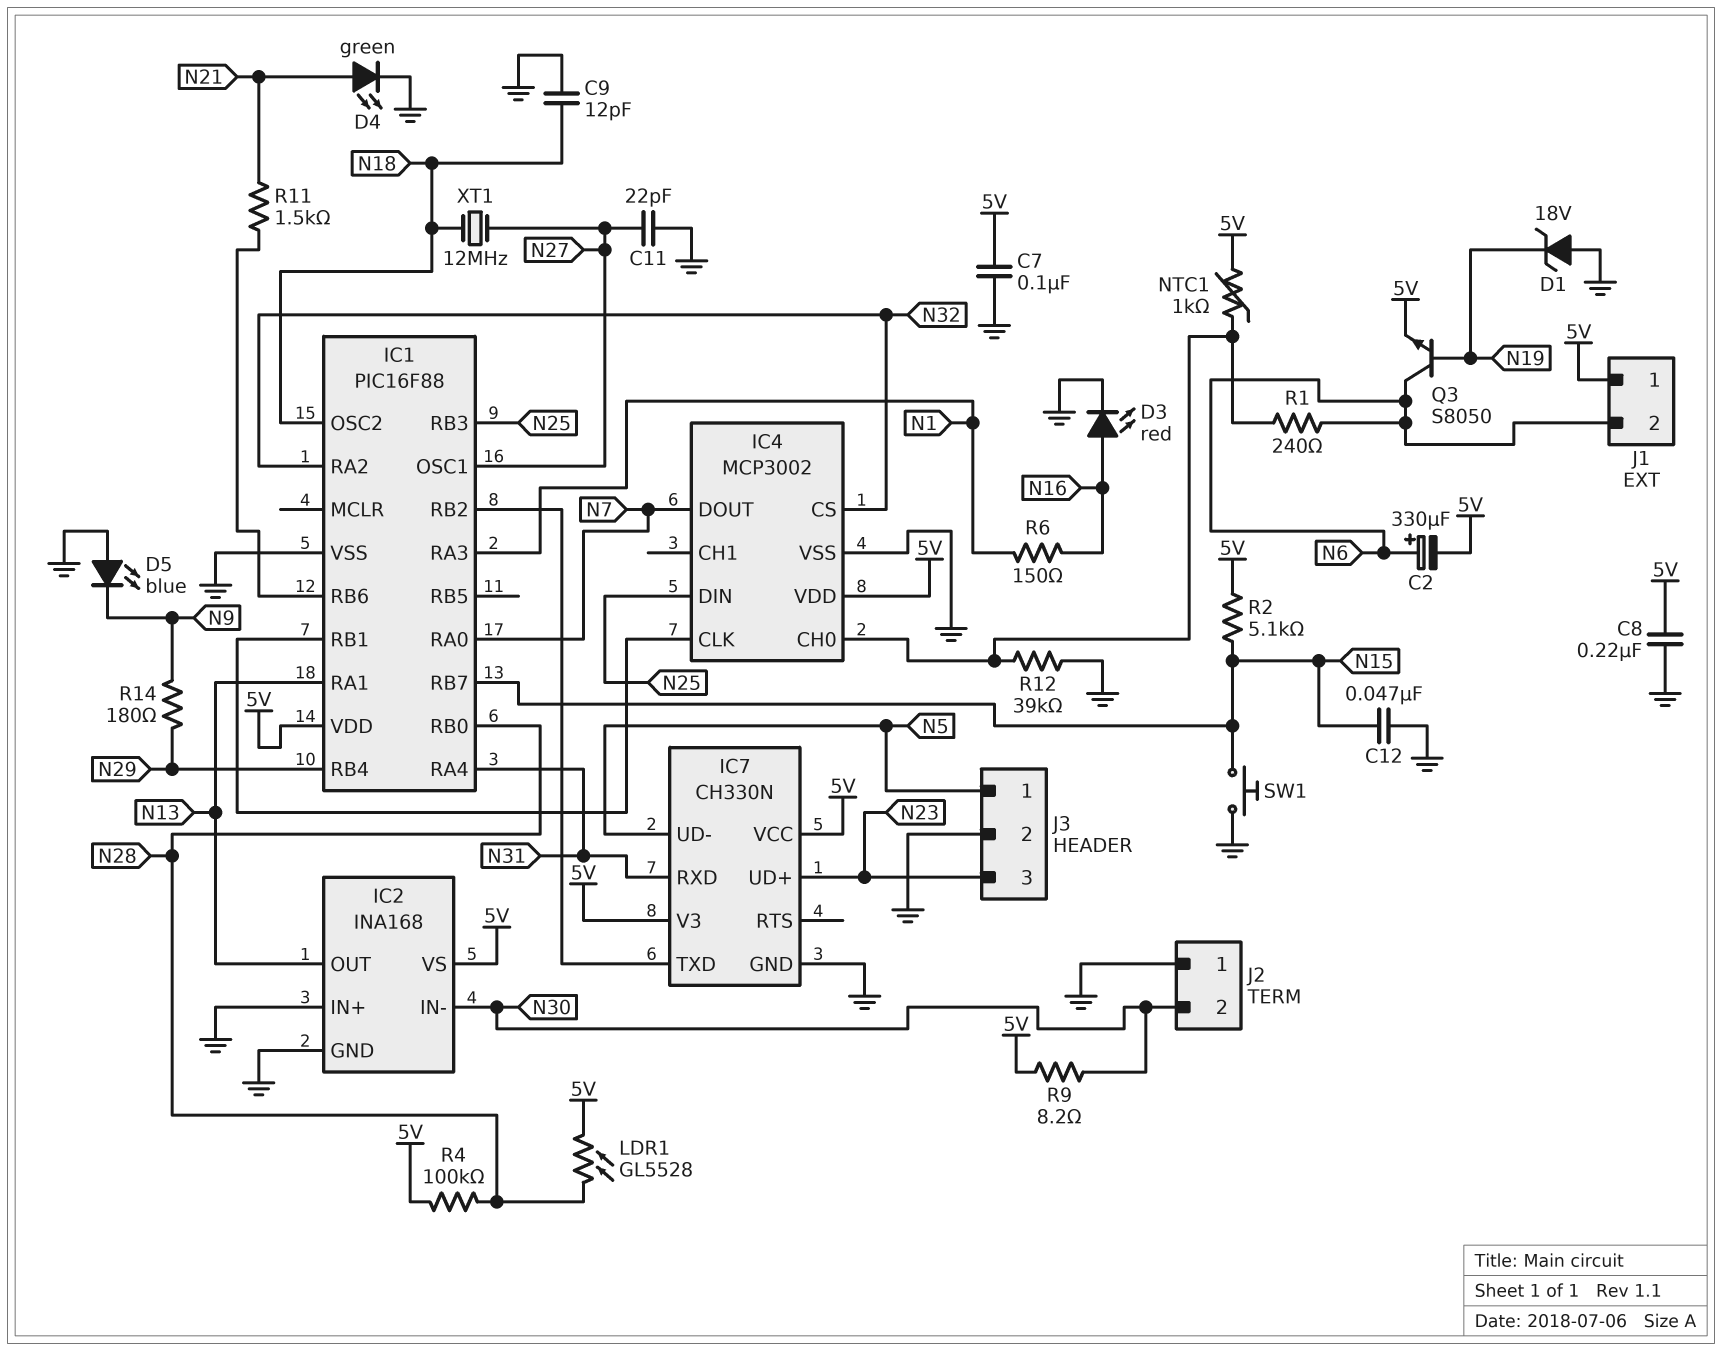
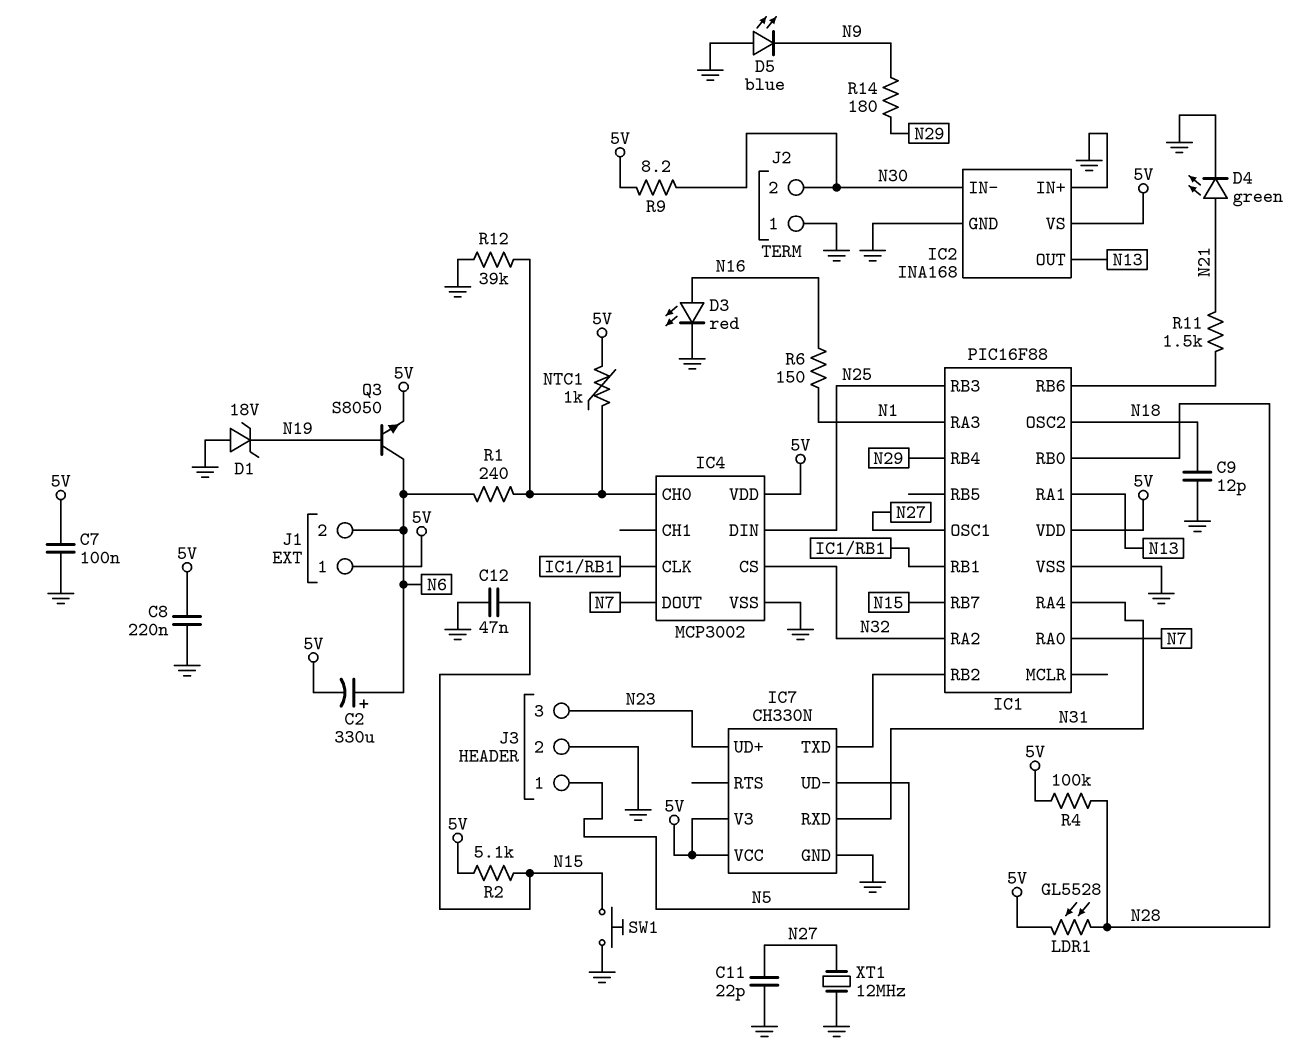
XT1: 12MHz (N18, N27) -> 12MHz (GND, N27)

